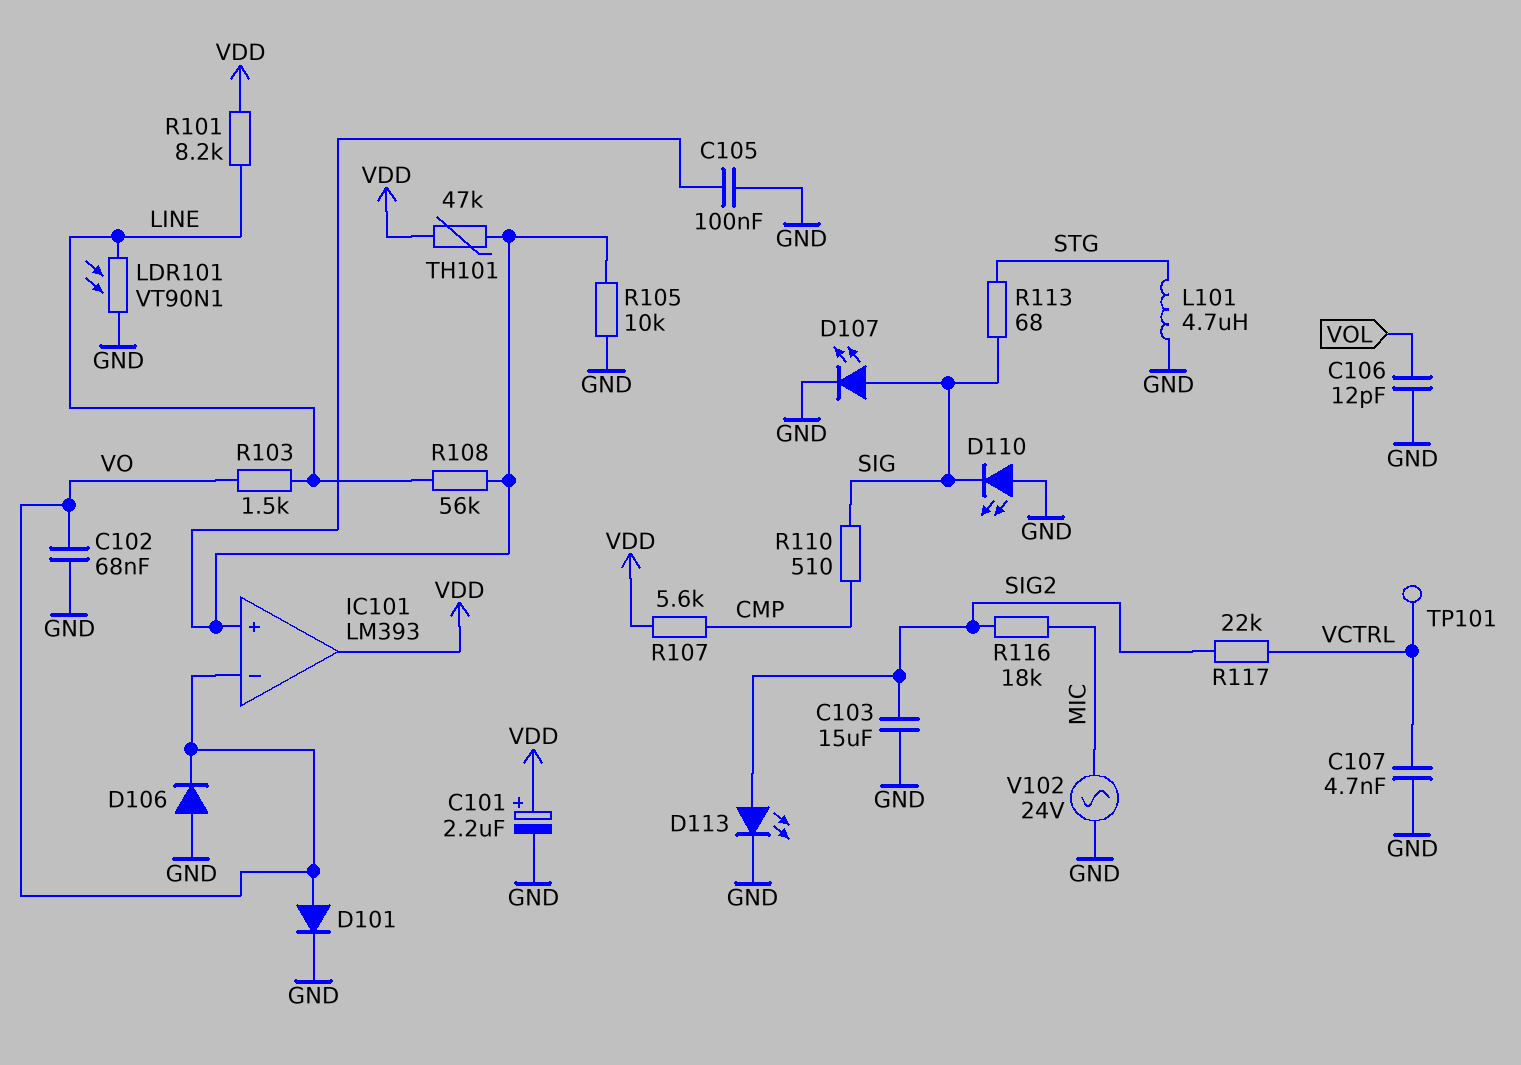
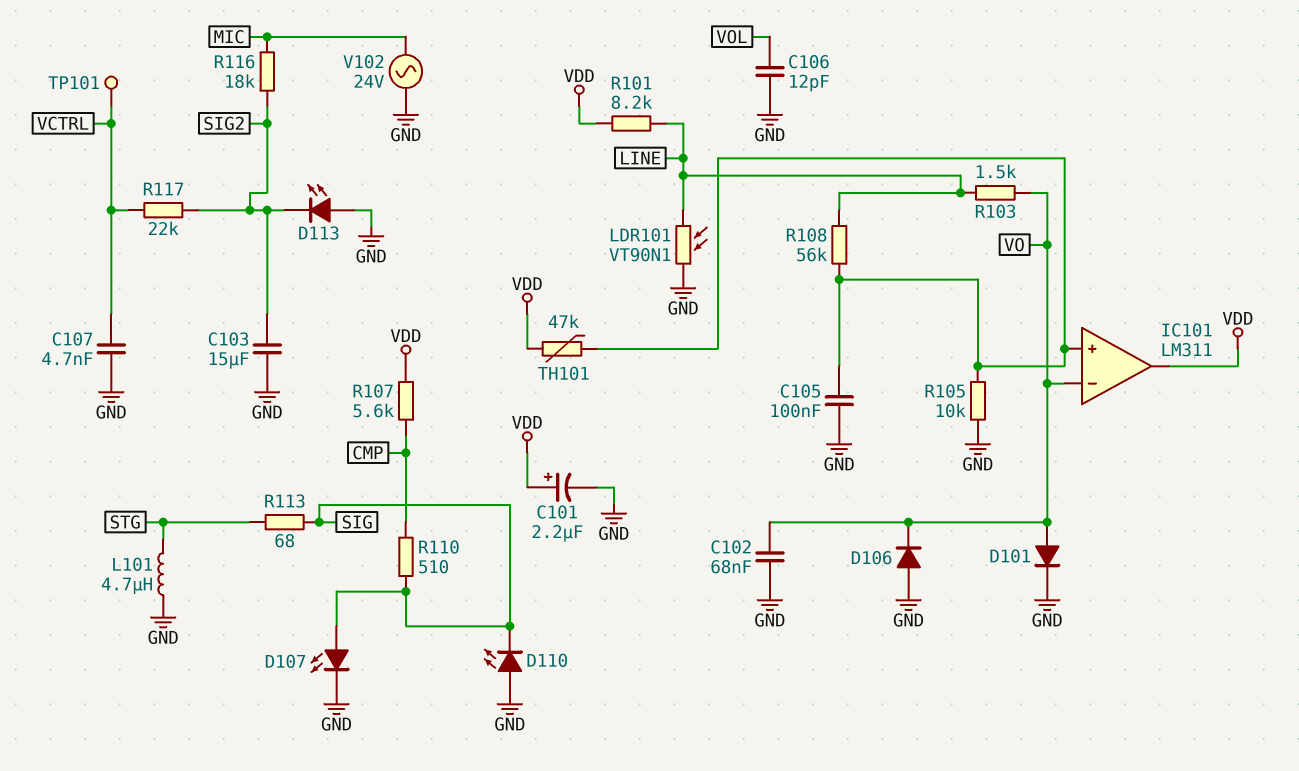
D113: LED (A SIG2, K GND) -> LED (A GND, K SIG2)
IC101: LM393 -> LM311

